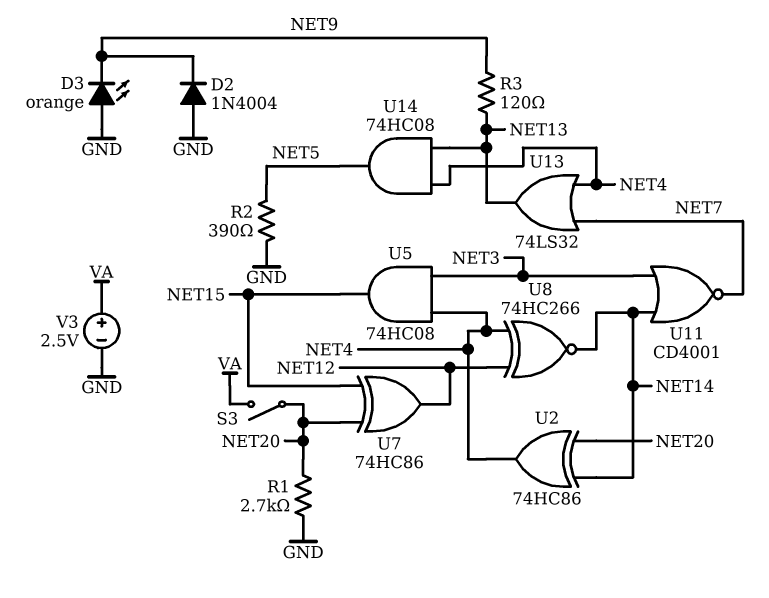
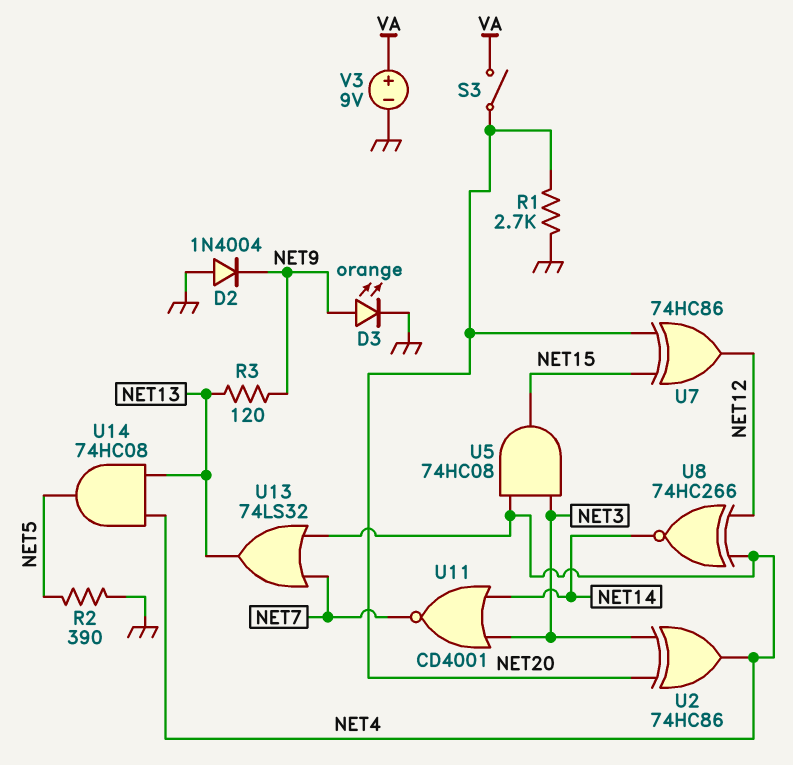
D3: LED orange (A GND, K NET9) -> LED orange (A NET9, K GND)
U2: XOR 74HC86 (in NET14, in NET20, out NET4) -> XOR 74HC86 (in NET3, in NET20, out NET4)
V3: 2.5V (plus VA, minus GND) -> 9V (plus VA, minus GND)

